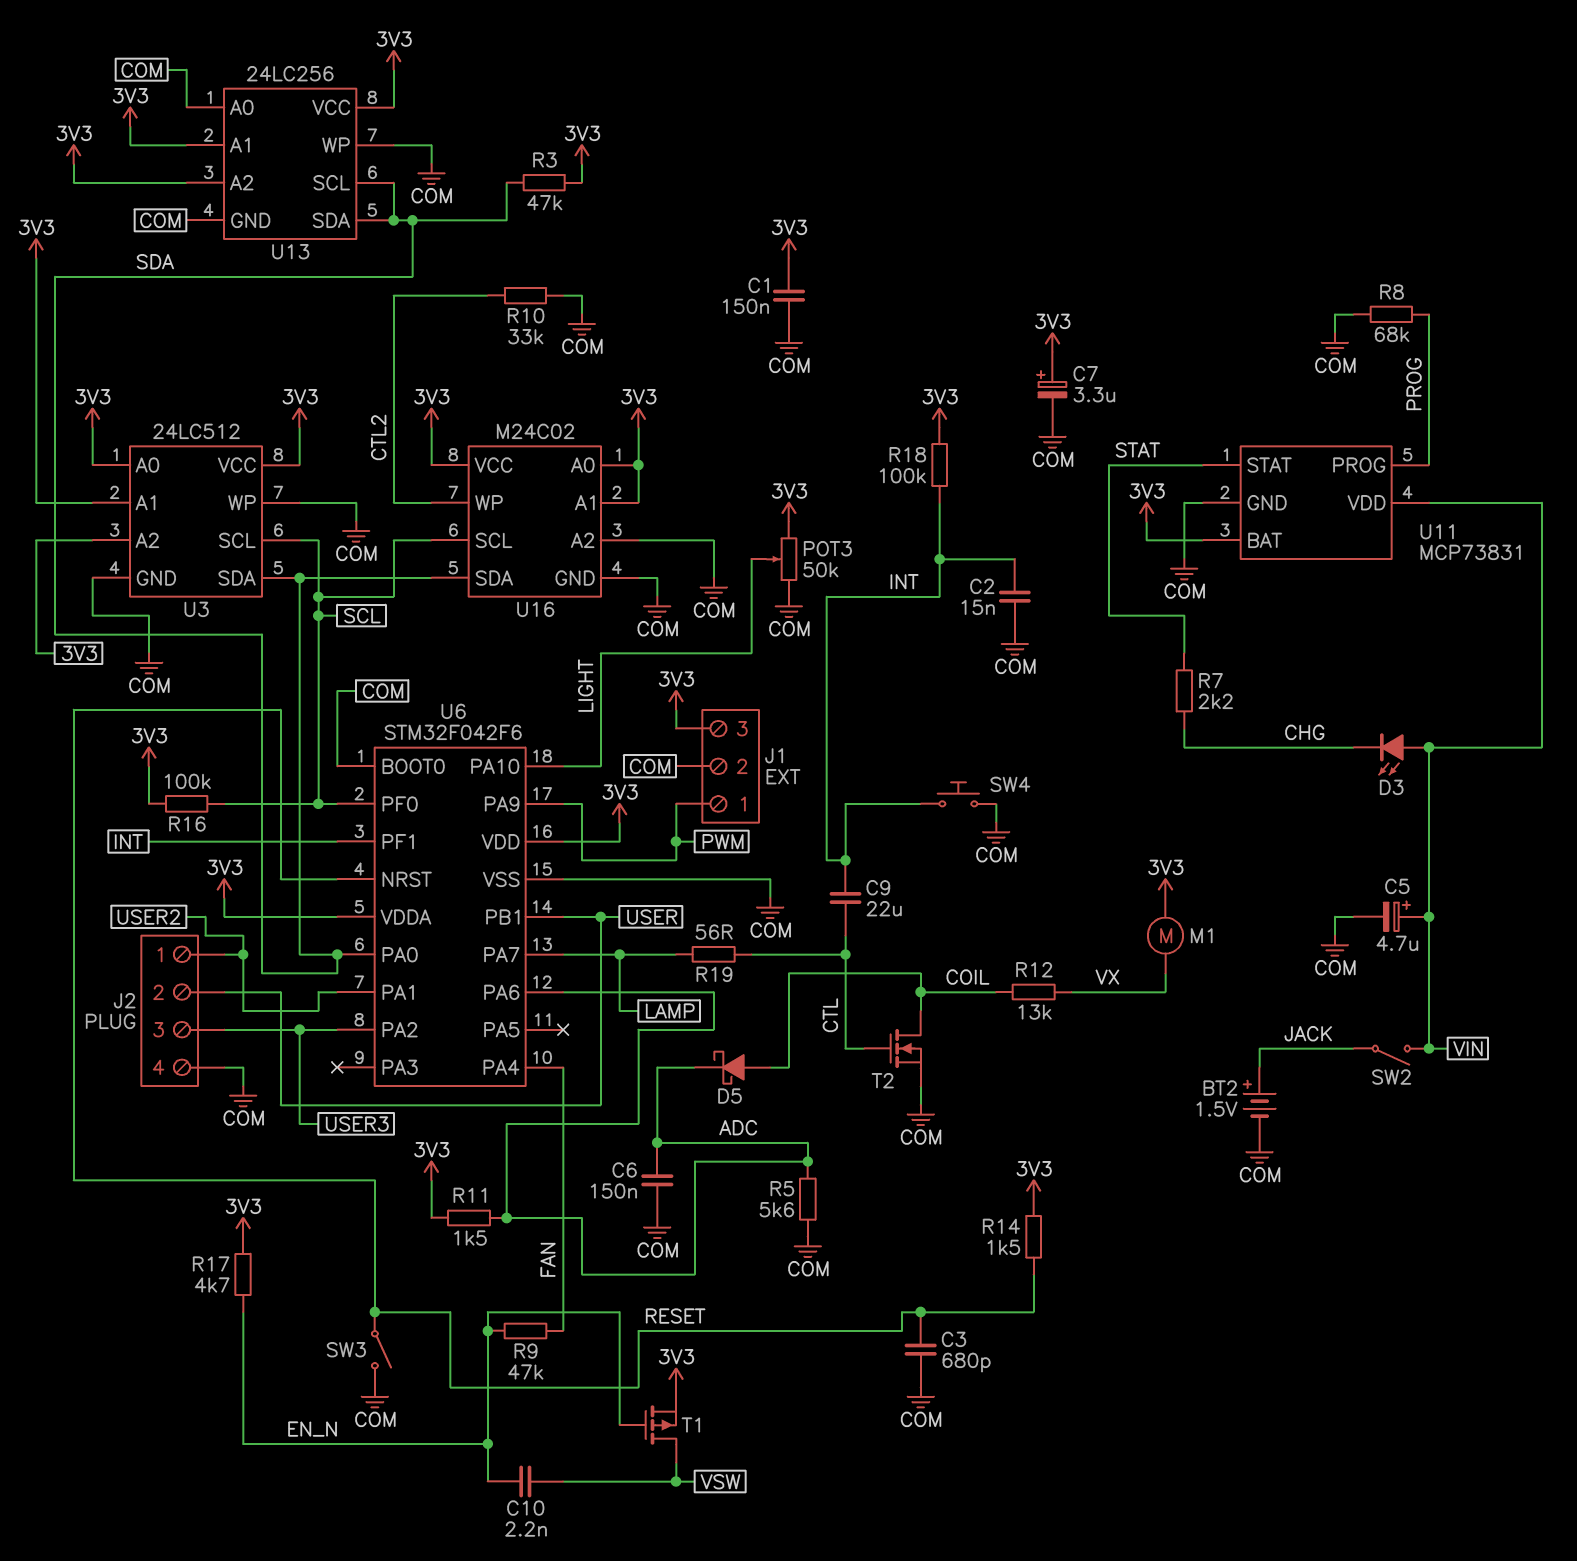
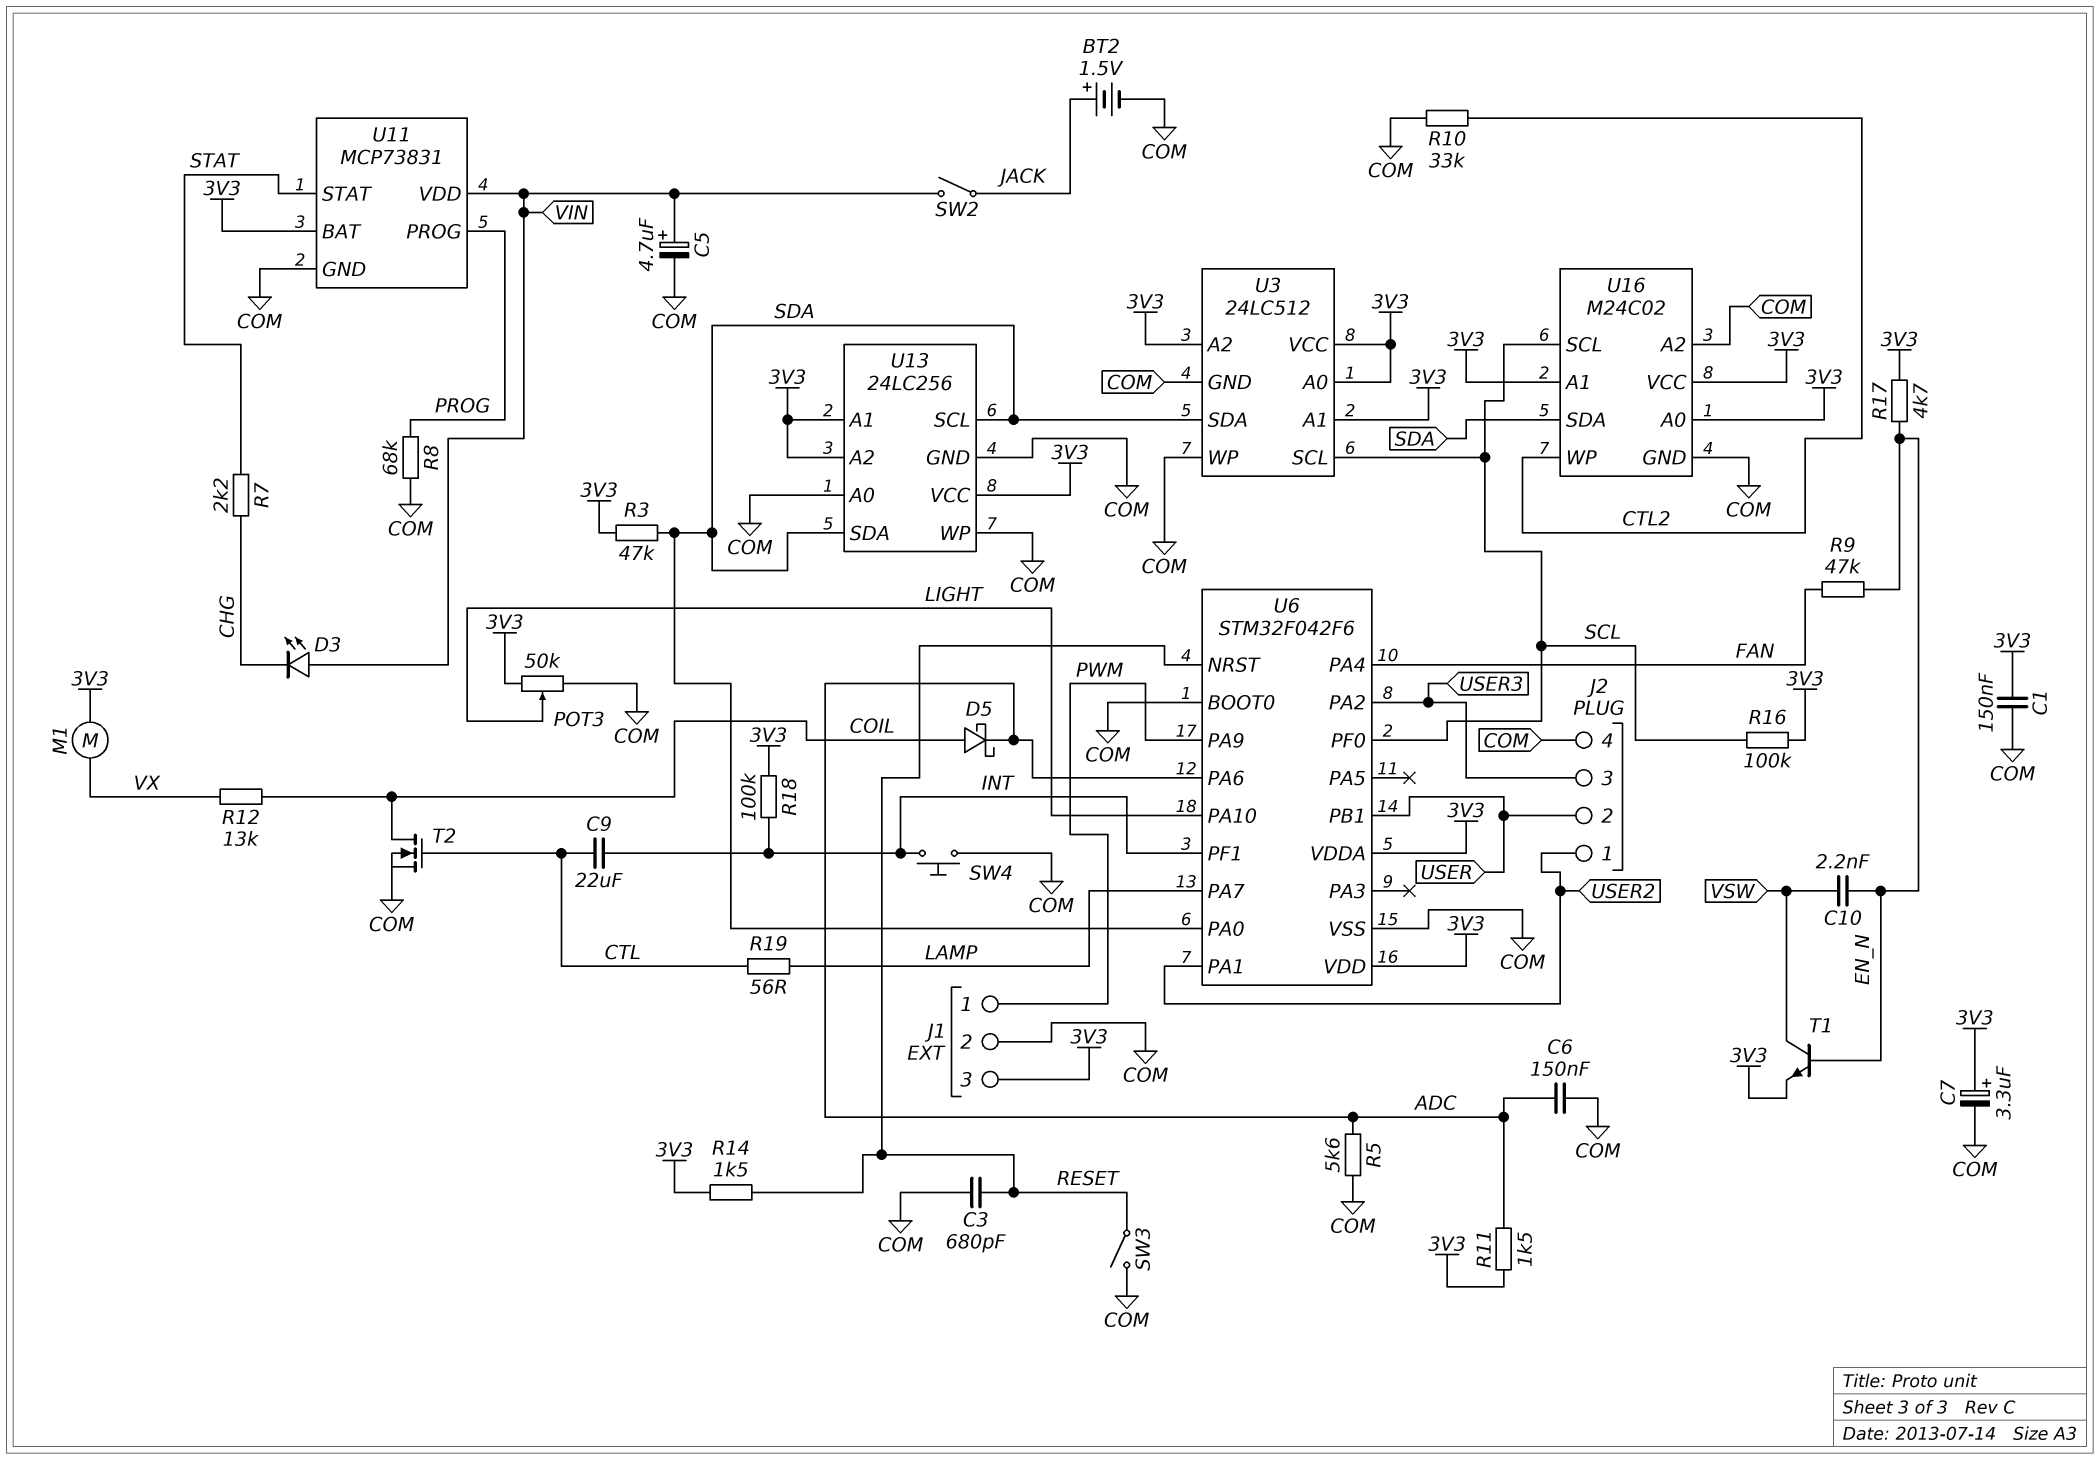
C2: 15nF (COM, INT) -> none
T1: PMOS (G EN_N, D VSW, S 3V3) -> NPN (B EN_N, C VSW, E 3V3)

